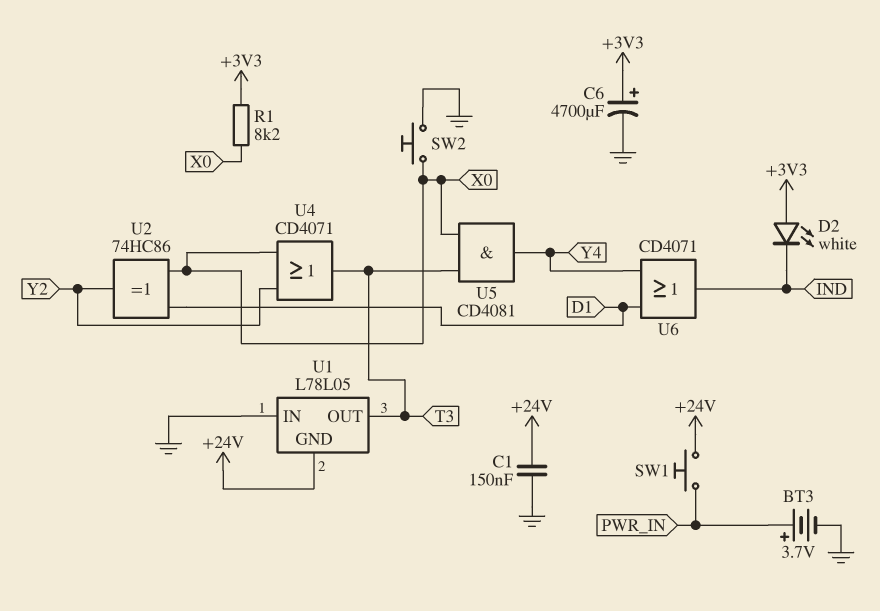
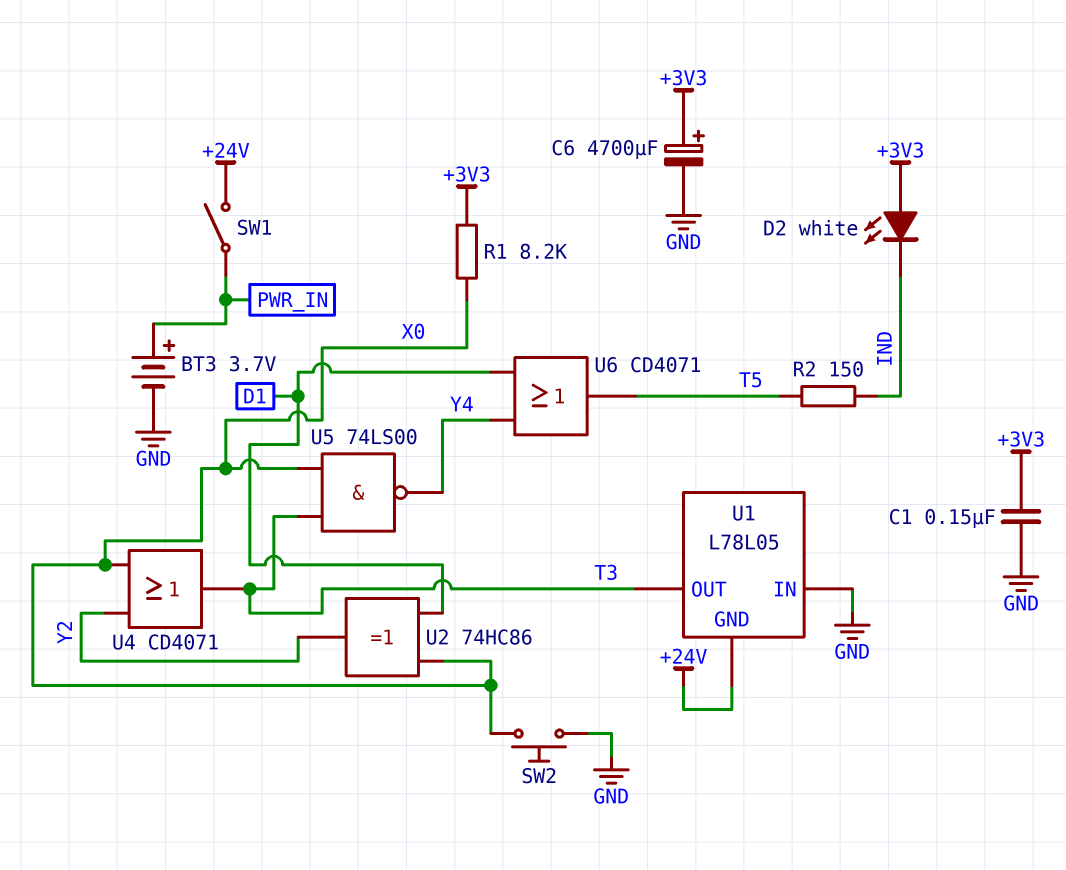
C1: 150nF (+24V, GND) -> 150nF (+3V3, GND)
R2: none -> 150 (IND, T5)
SW1: button (+24V, PWR_IN) -> switch (+24V, PWR_IN)
U5: AND CD4081 (in T3, in X0, out Y4) -> NAND 74LS00 (in T3, in X0, out Y4)
U6: OR CD4071 (in D1, in Y4, out IND) -> OR CD4071 (in D1, in Y4, out T5)

